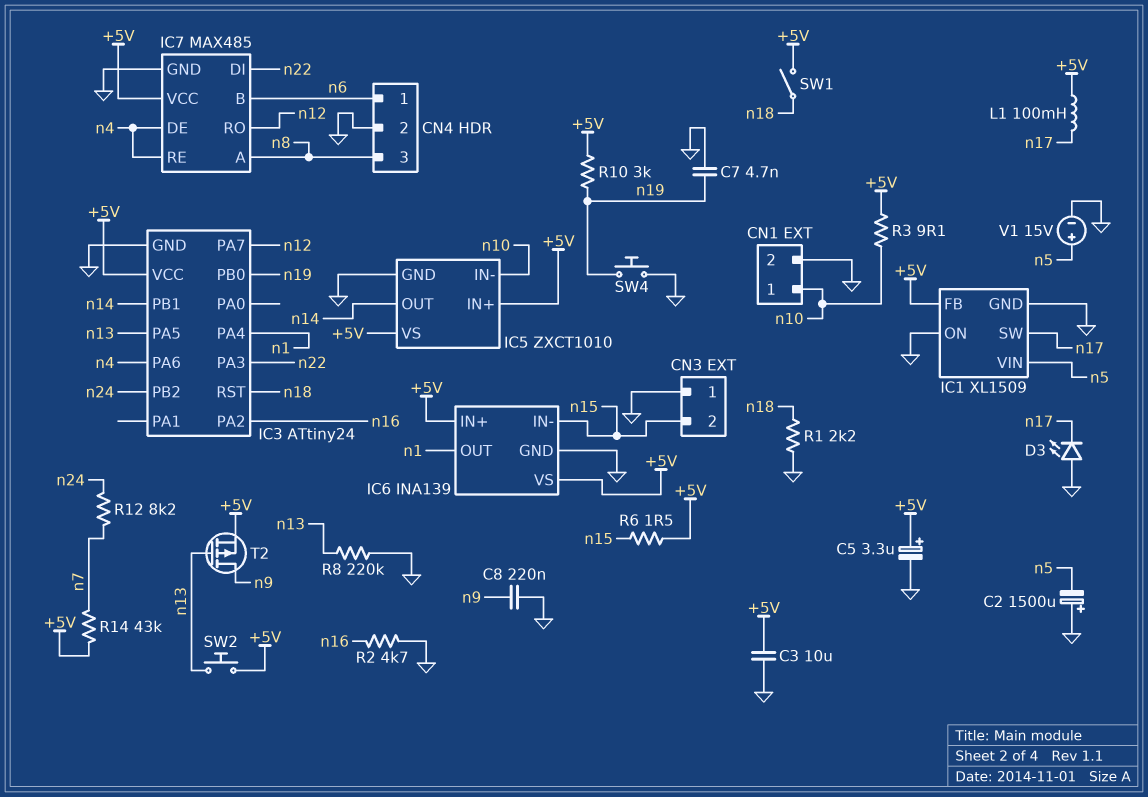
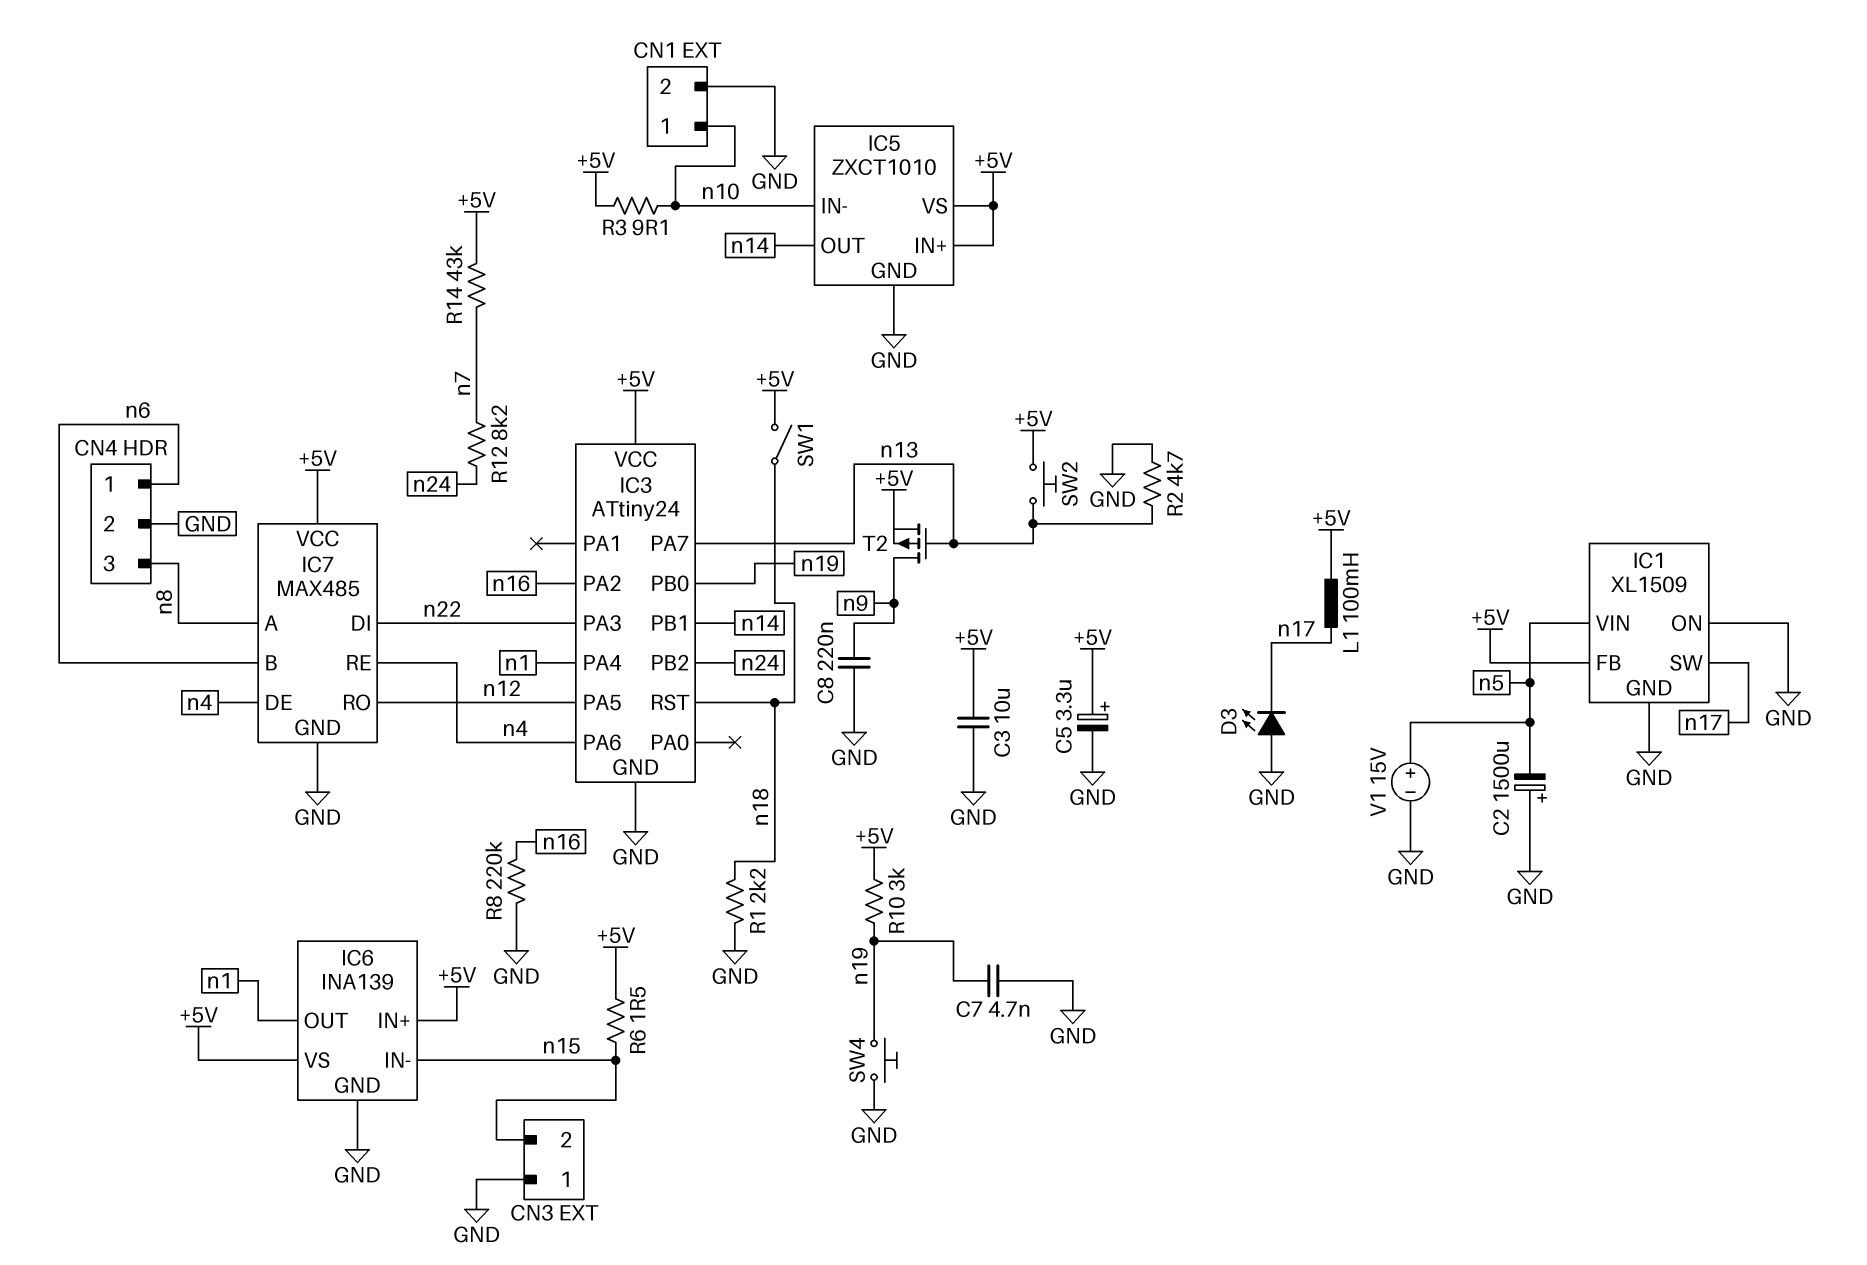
IC3 pin PA5: n13 -> n12
IC3 pin PA7: n12 -> n13
R2: 4.7k (GND, n16) -> 4.7k (GND, n13)
R8: 220k (GND, n13) -> 220k (GND, n16)

